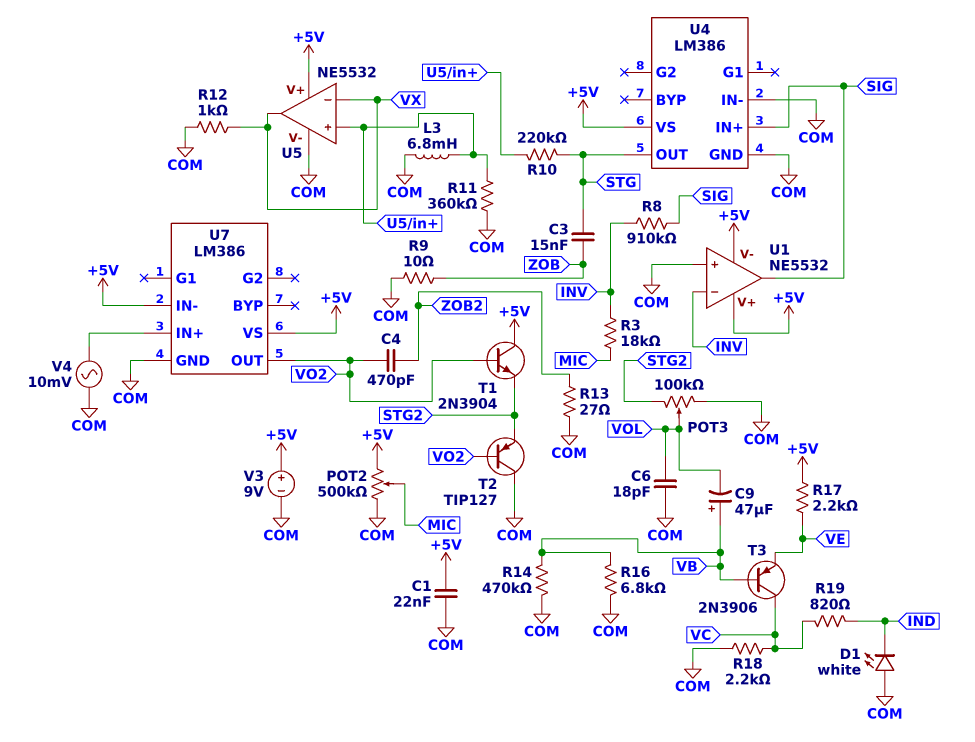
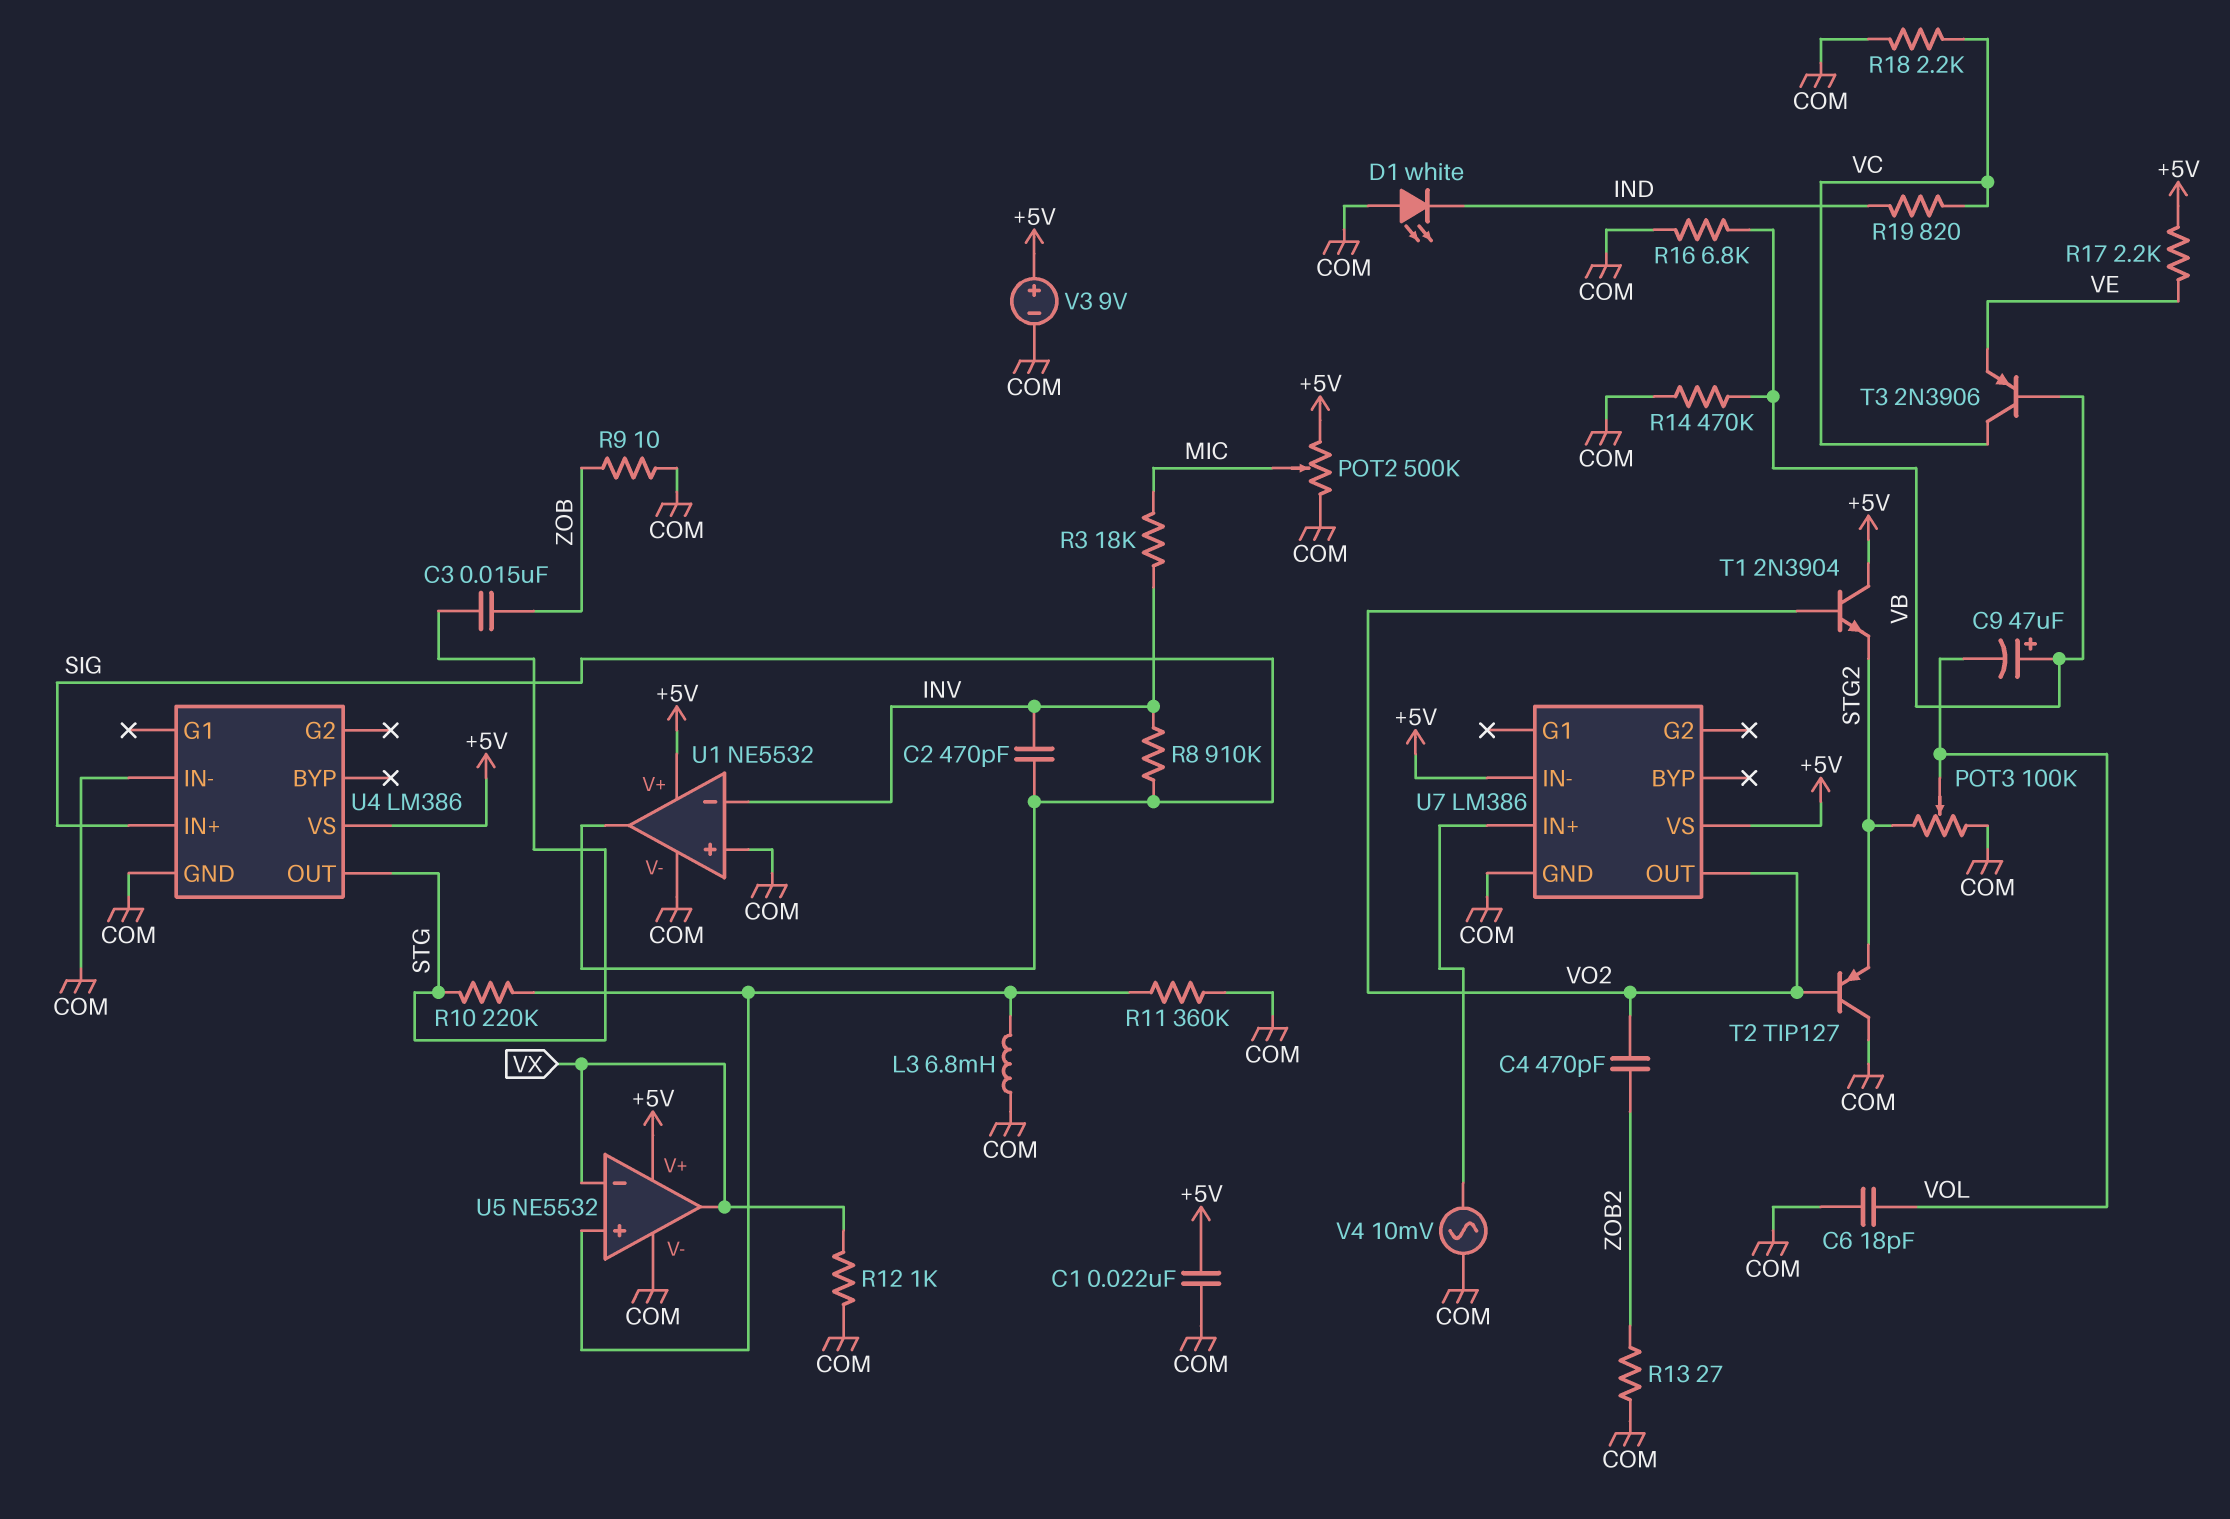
C2: none -> 470pF (INV, SIG)
U1 pin V-: +5V -> COM

